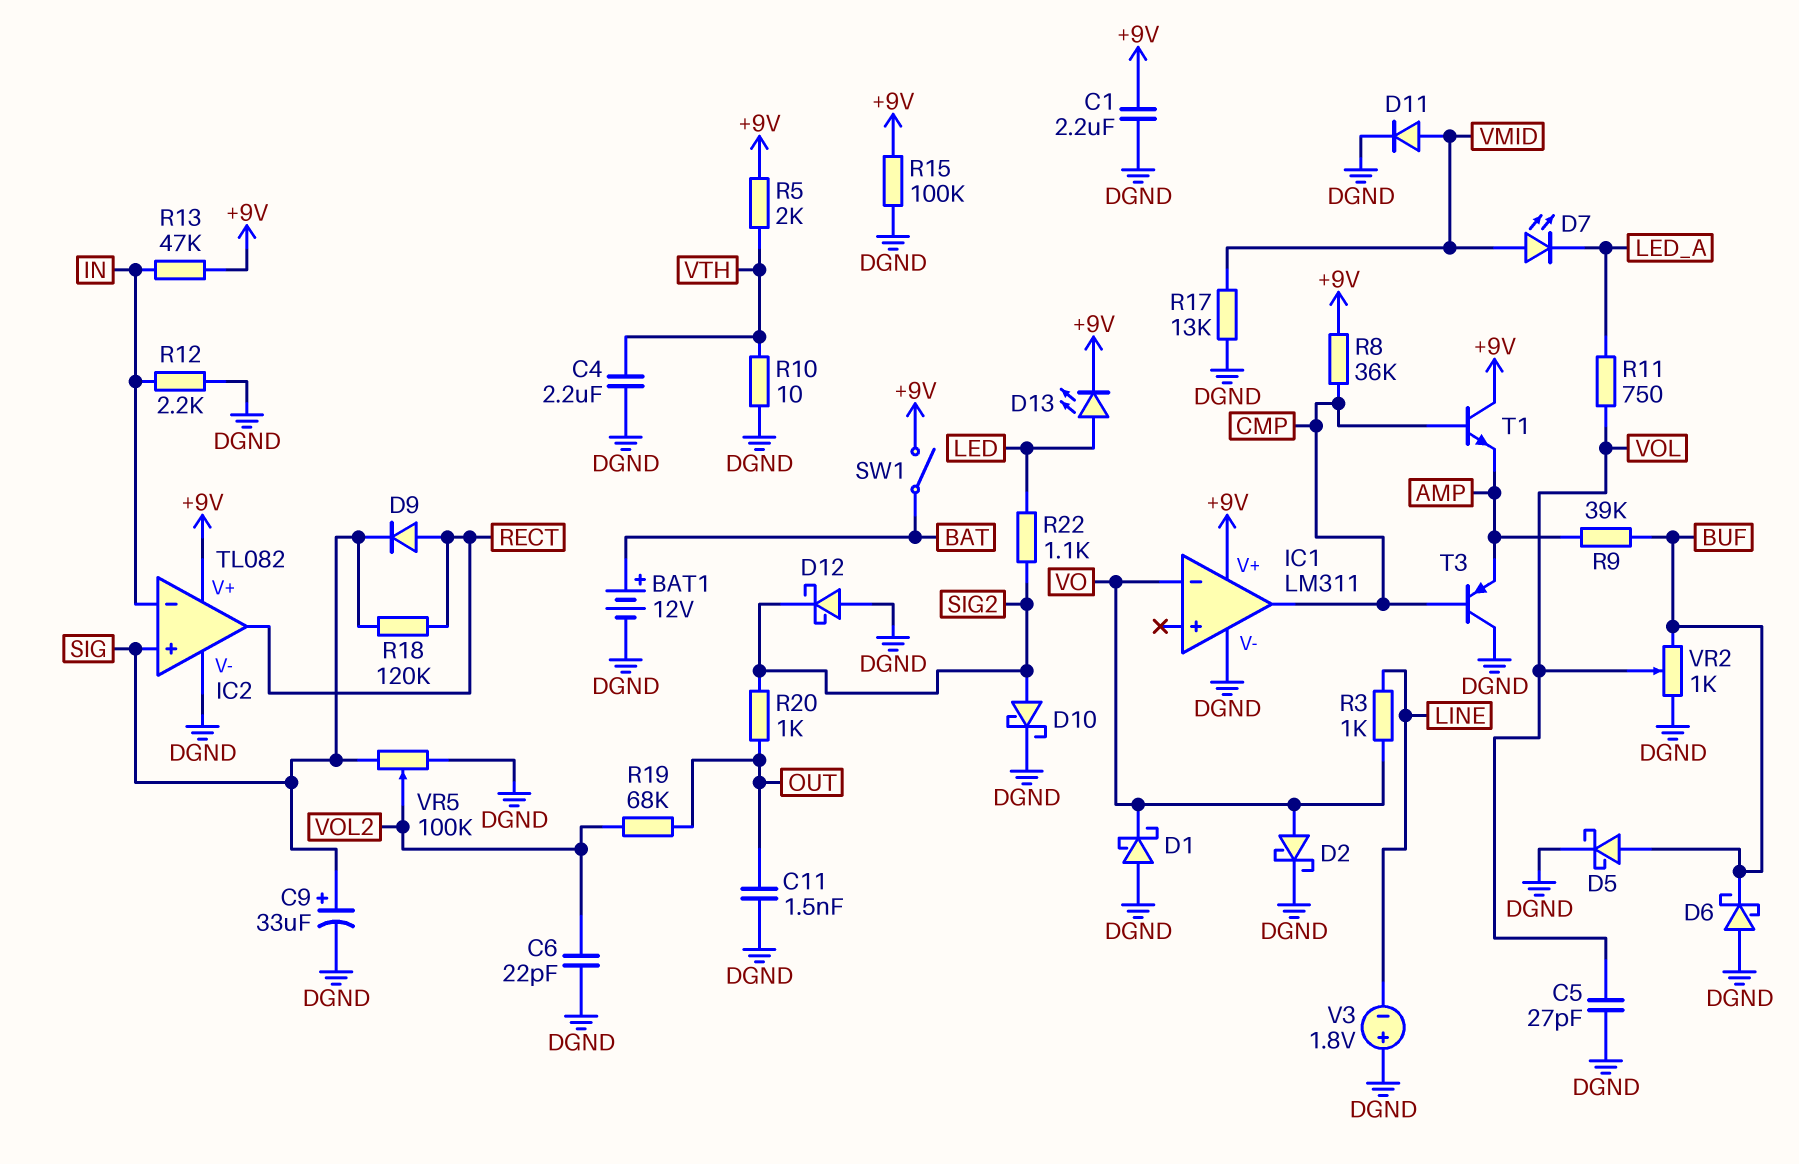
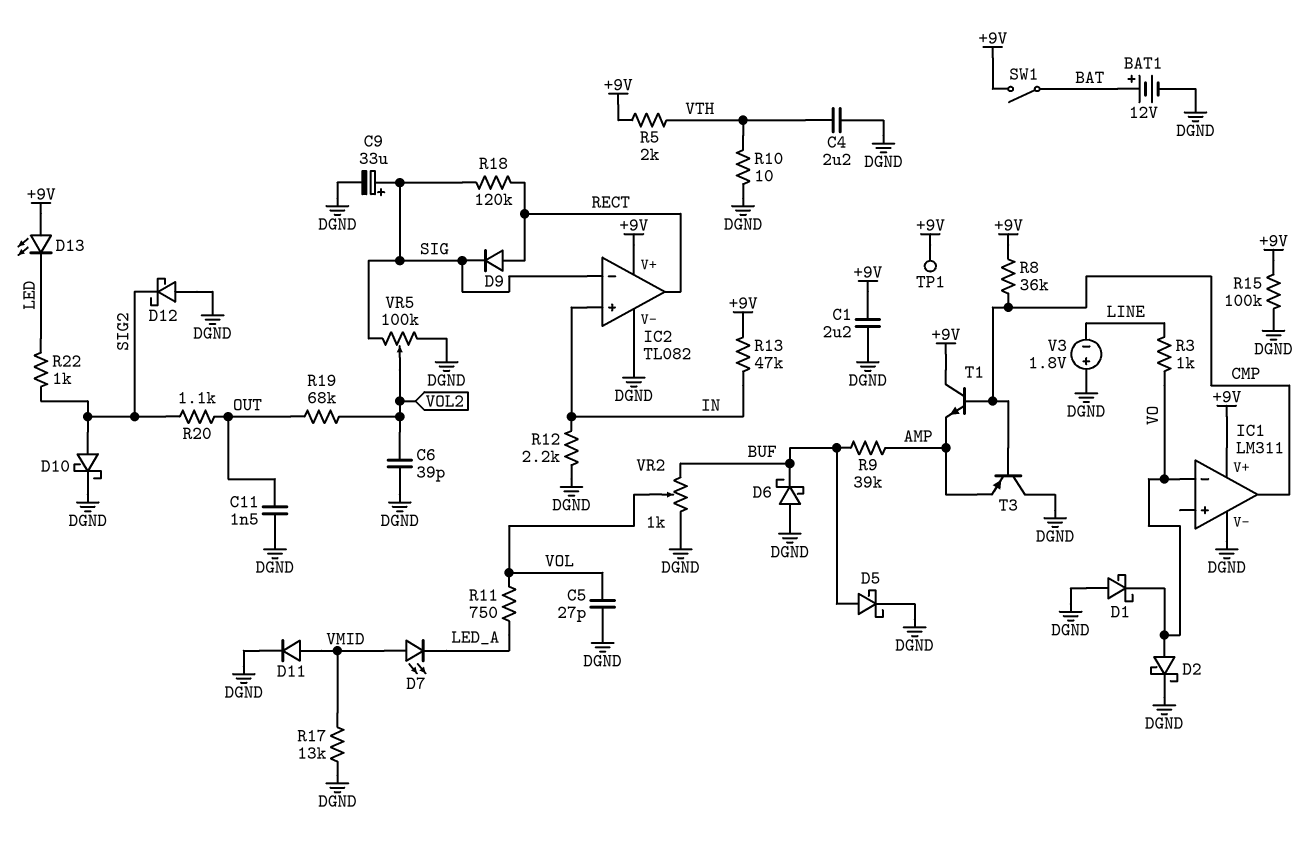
C6: 22pF (DGND, VOL2) -> 39pF (DGND, VOL2)
D13: LED (A LED, K +9V) -> LED (A +9V, K LED)
IC2 pin in+: SIG -> IN
IC2 pin in-: IN -> SIG
R20: 1k (OUT, SIG2) -> 1.1k (OUT, SIG2)
R22: 1.1k (LED, SIG2) -> 1k (LED, SIG2)
TP1: none -> test point (+9V)

